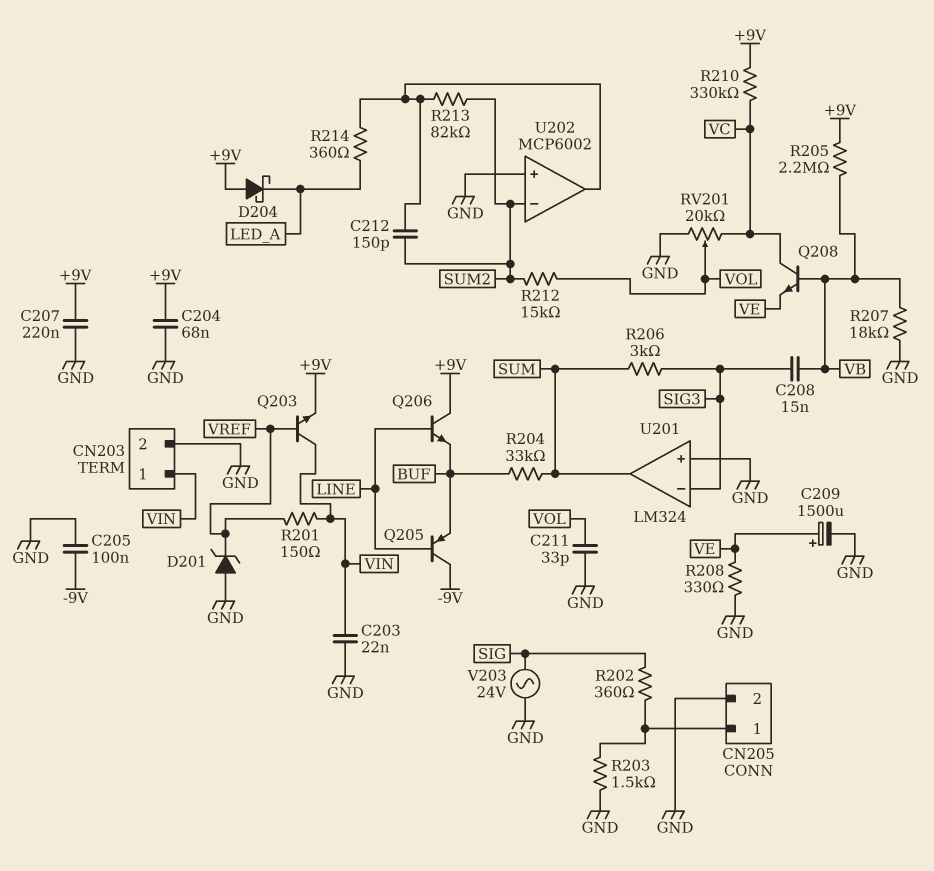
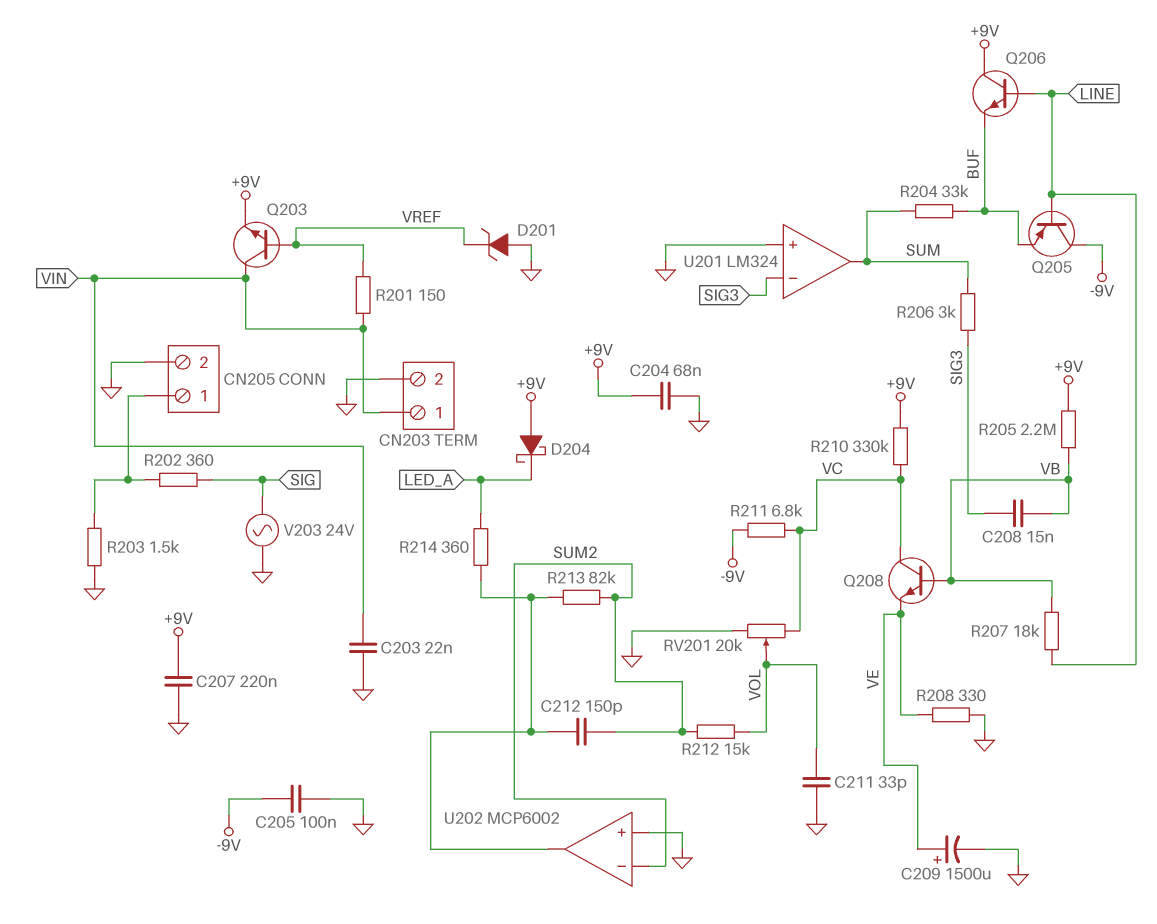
R207: 18k (GND, VB) -> 18k (LINE, VB)
R211: none -> 6.8k (-9V, VC)

